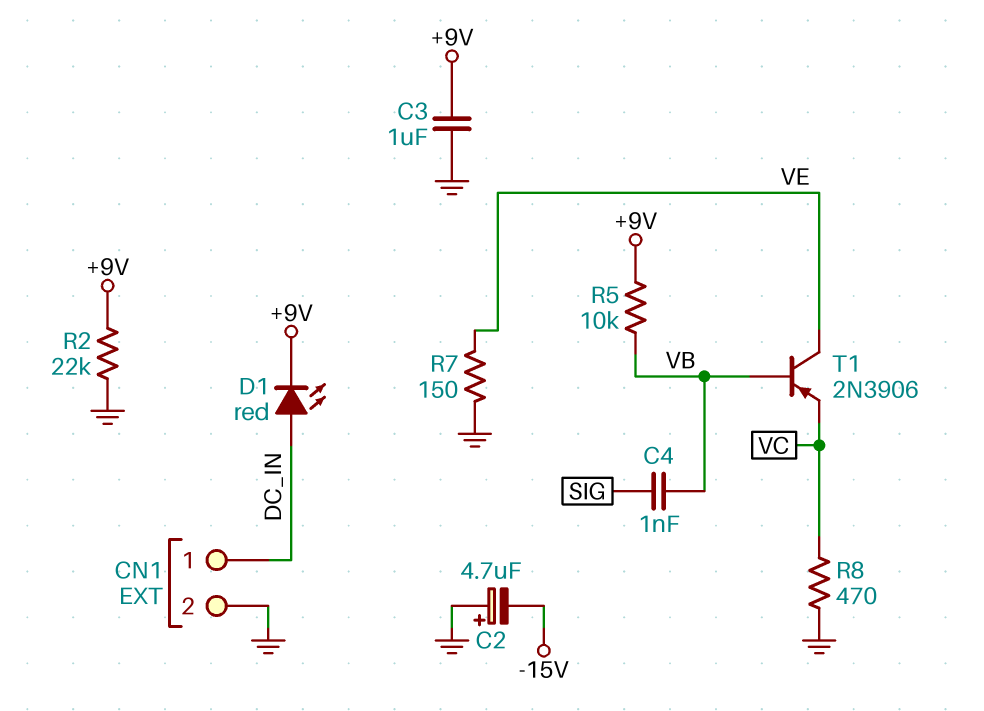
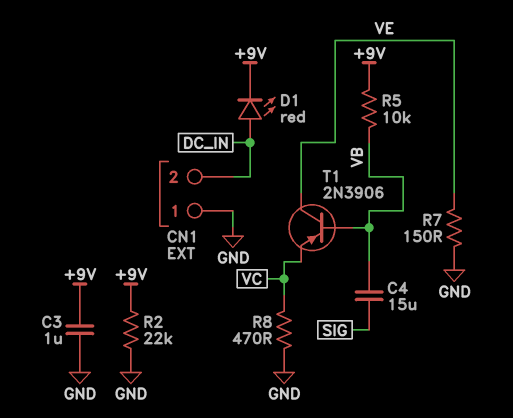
C2: 4.7uF (plus GND, minus -15V) -> none
C4: 1nF (SIG, VB) -> 15uF (SIG, VB)
CN1 pin 1: DC_IN -> GND
CN1 pin 2: GND -> DC_IN

